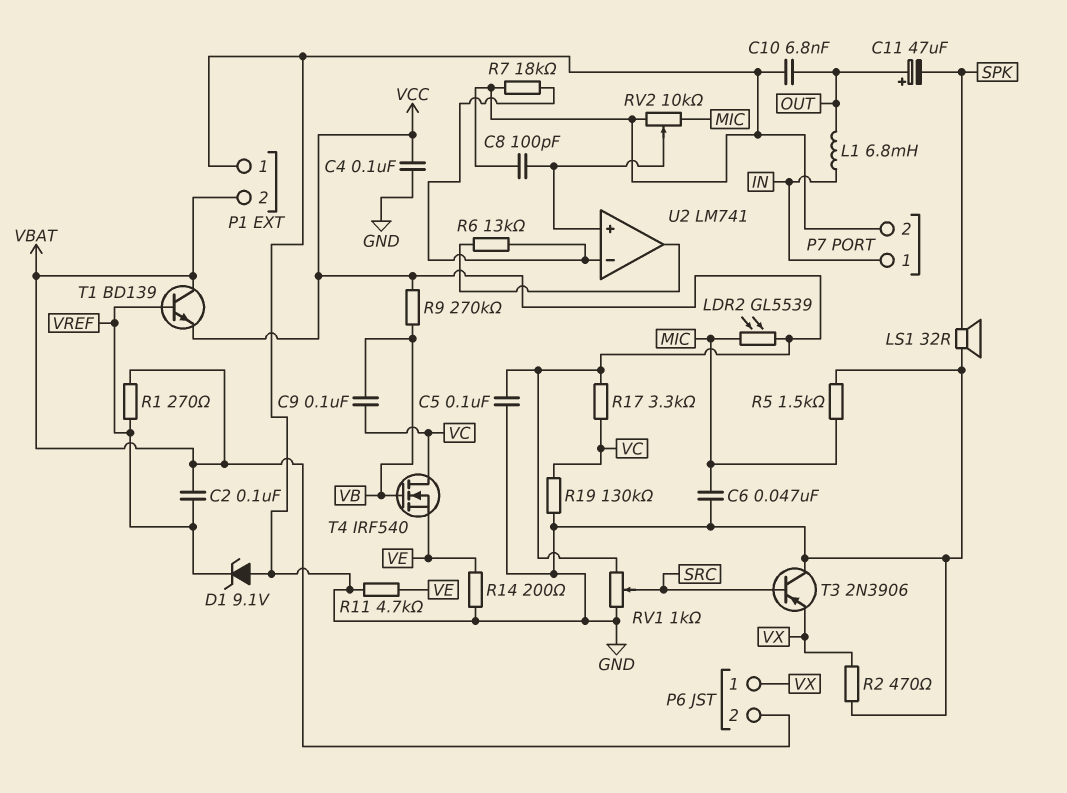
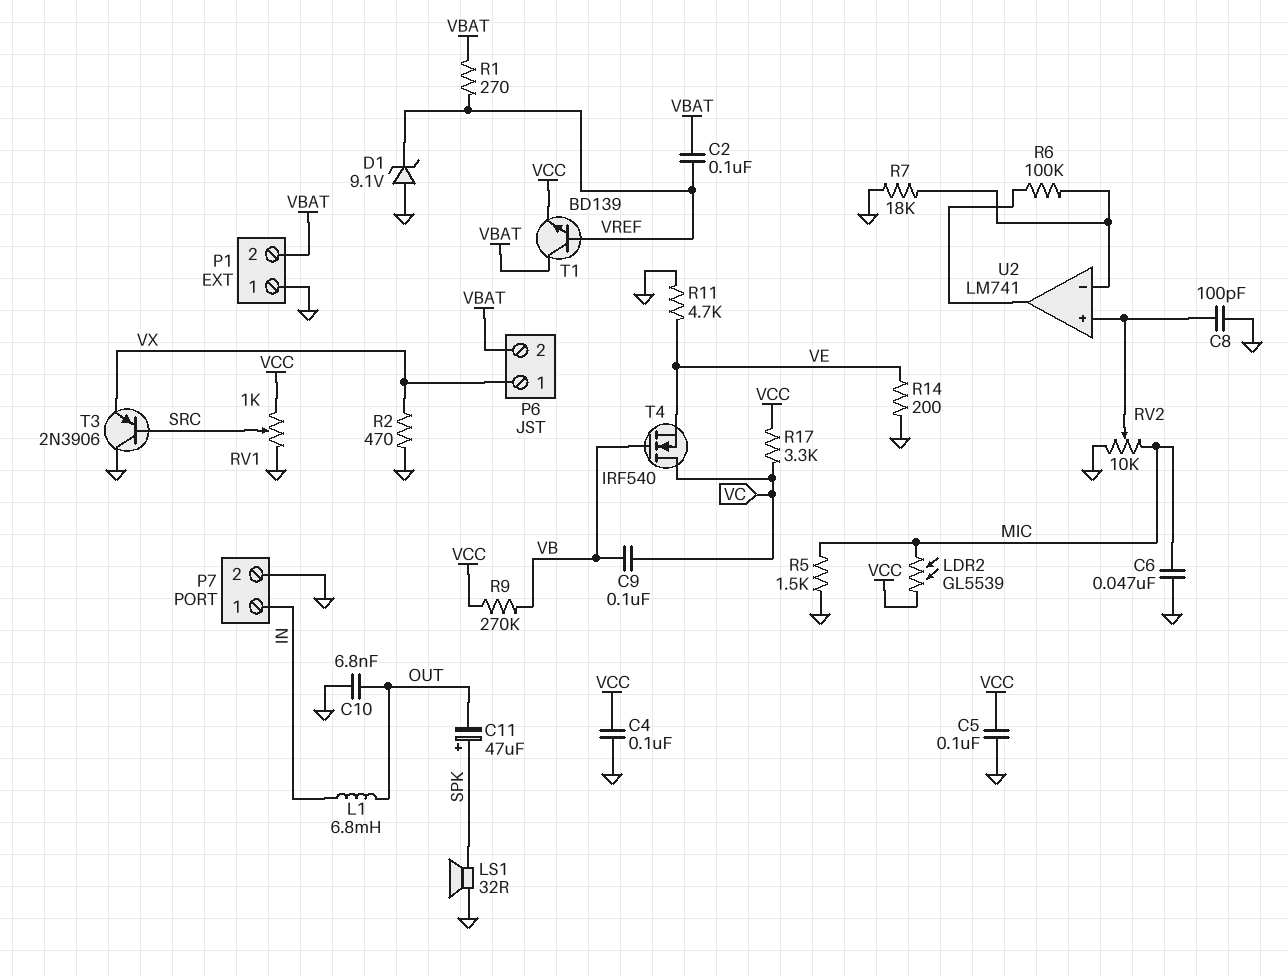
C11: 47uF (plus OUT, minus SPK) -> 47uF (plus SPK, minus OUT)
R6: 13k (U2/in-, U2/out) -> 100k (U2/in-, U2/out)
R19: 130k (GND, VC) -> none

